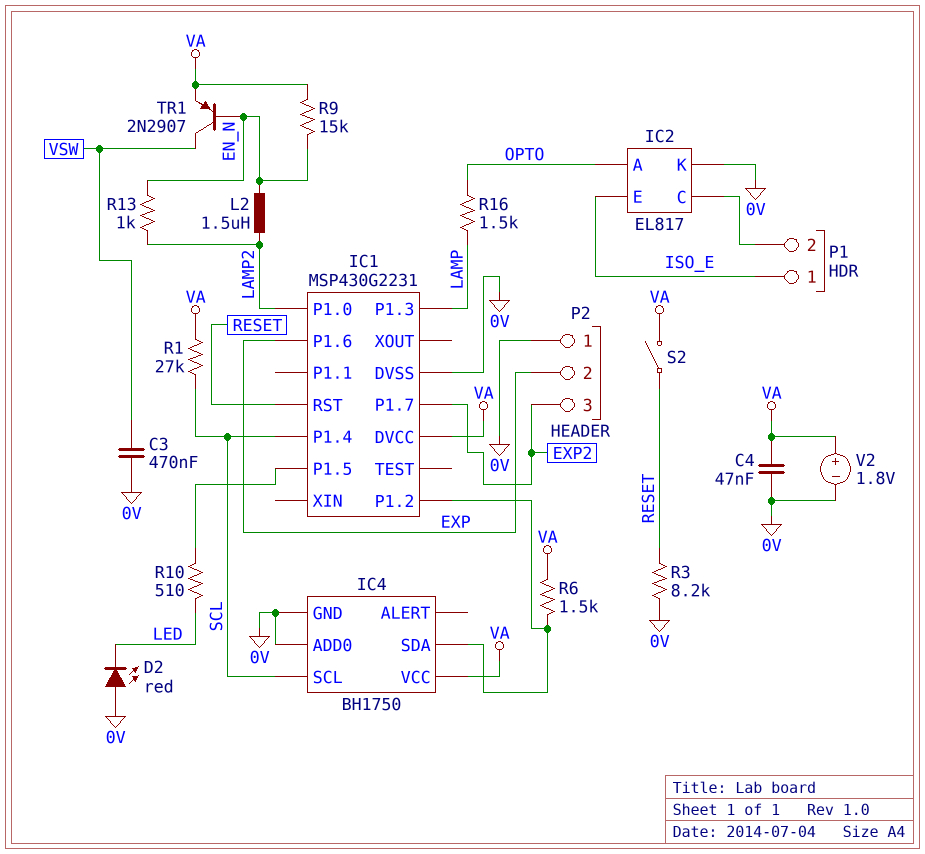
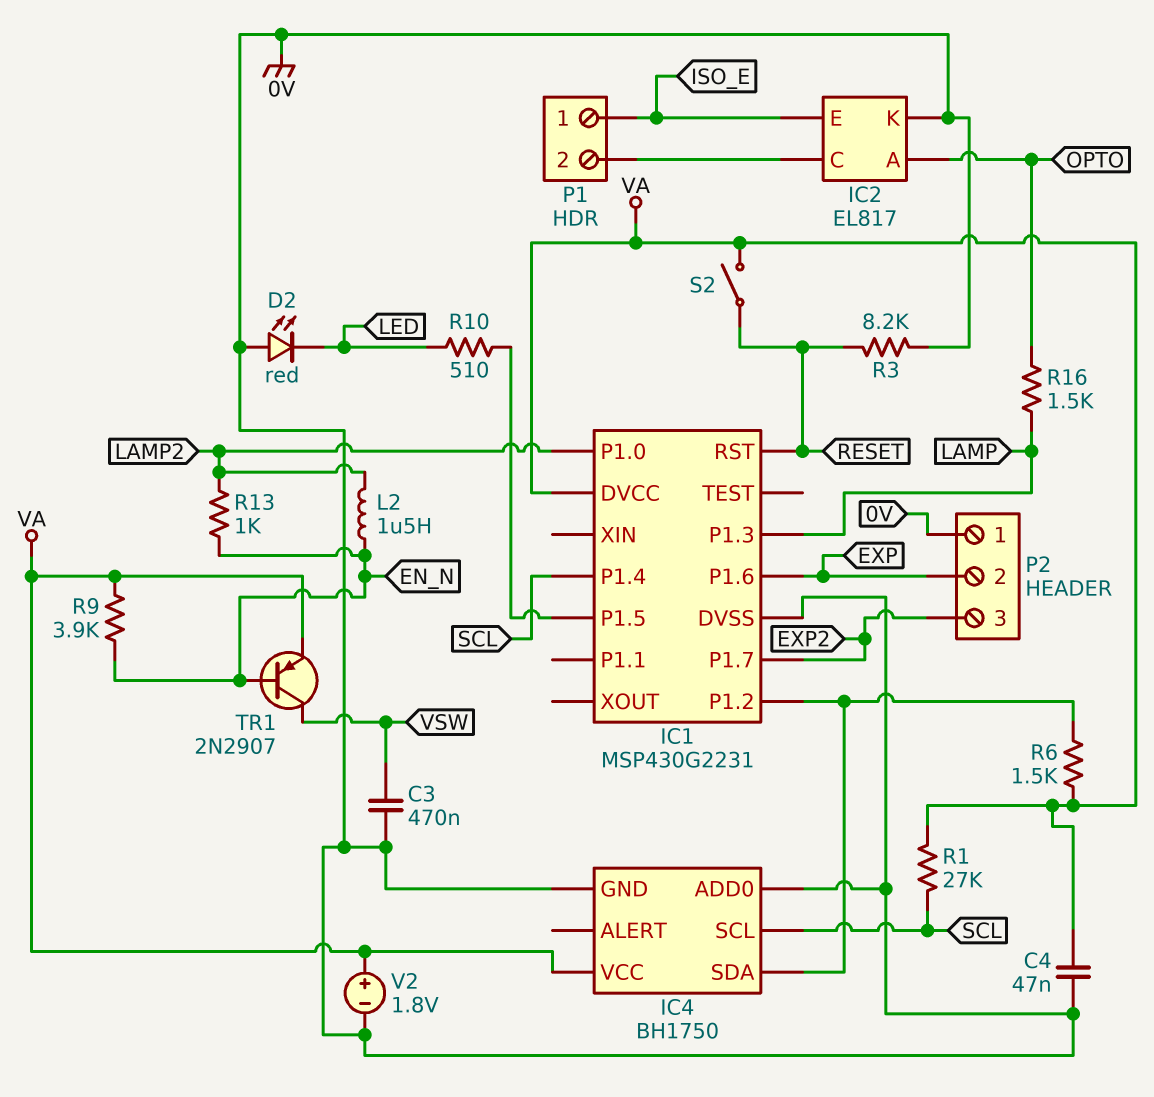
R9: 15k (EN_N, VA) -> 3.9k (EN_N, VA)

